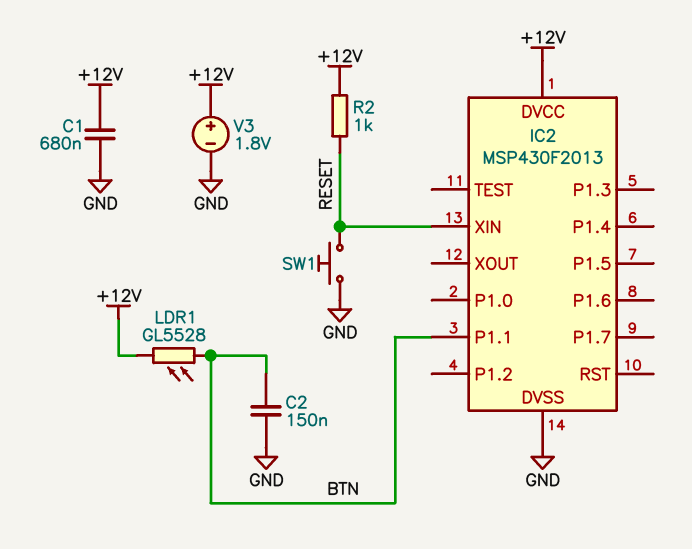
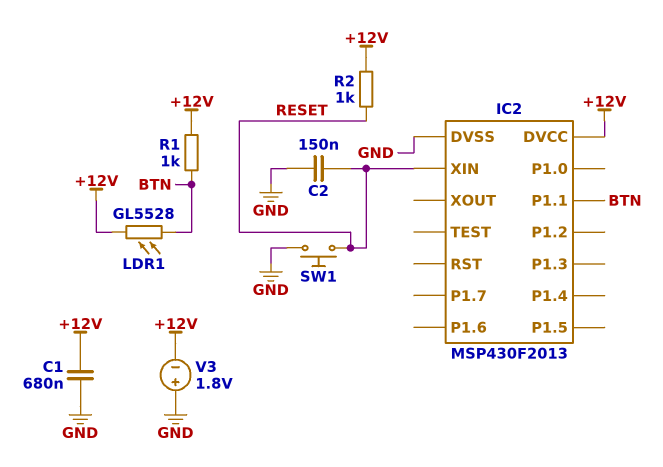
C2: 150nF (BTN, GND) -> 150nF (GND, RESET)
R1: none -> 1k (+12V, BTN)
V3: 1.8V (plus +12V, minus GND) -> 1.8V (plus GND, minus +12V)

